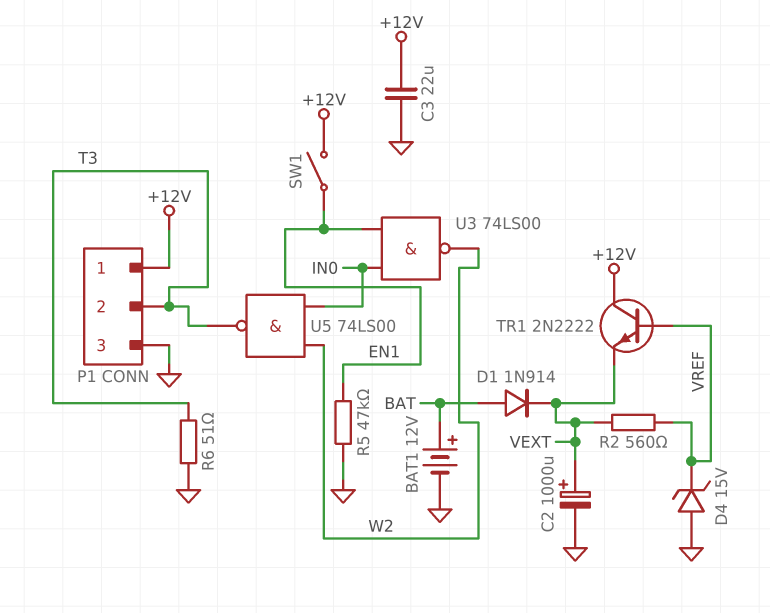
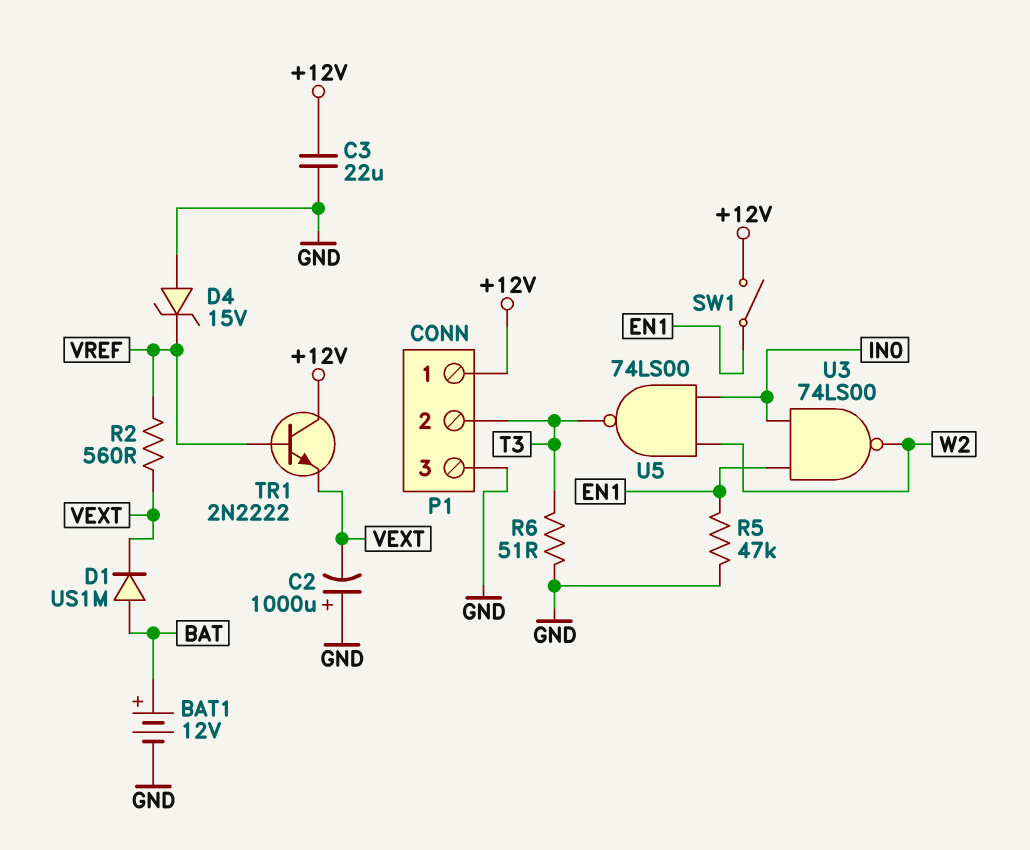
C2: 1000uF (plus VEXT, minus GND) -> 1000uF (plus GND, minus VEXT)
D1: diode 1N914 (A BAT, K VEXT) -> diode US1M (A BAT, K VEXT)

